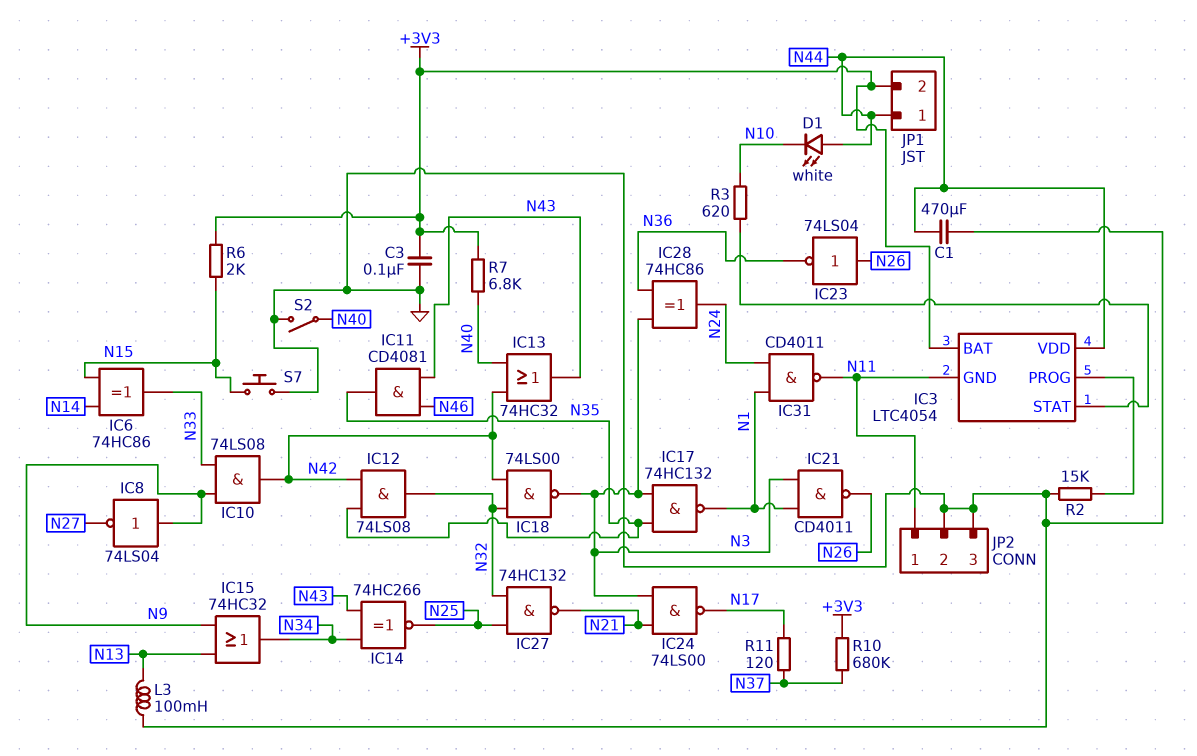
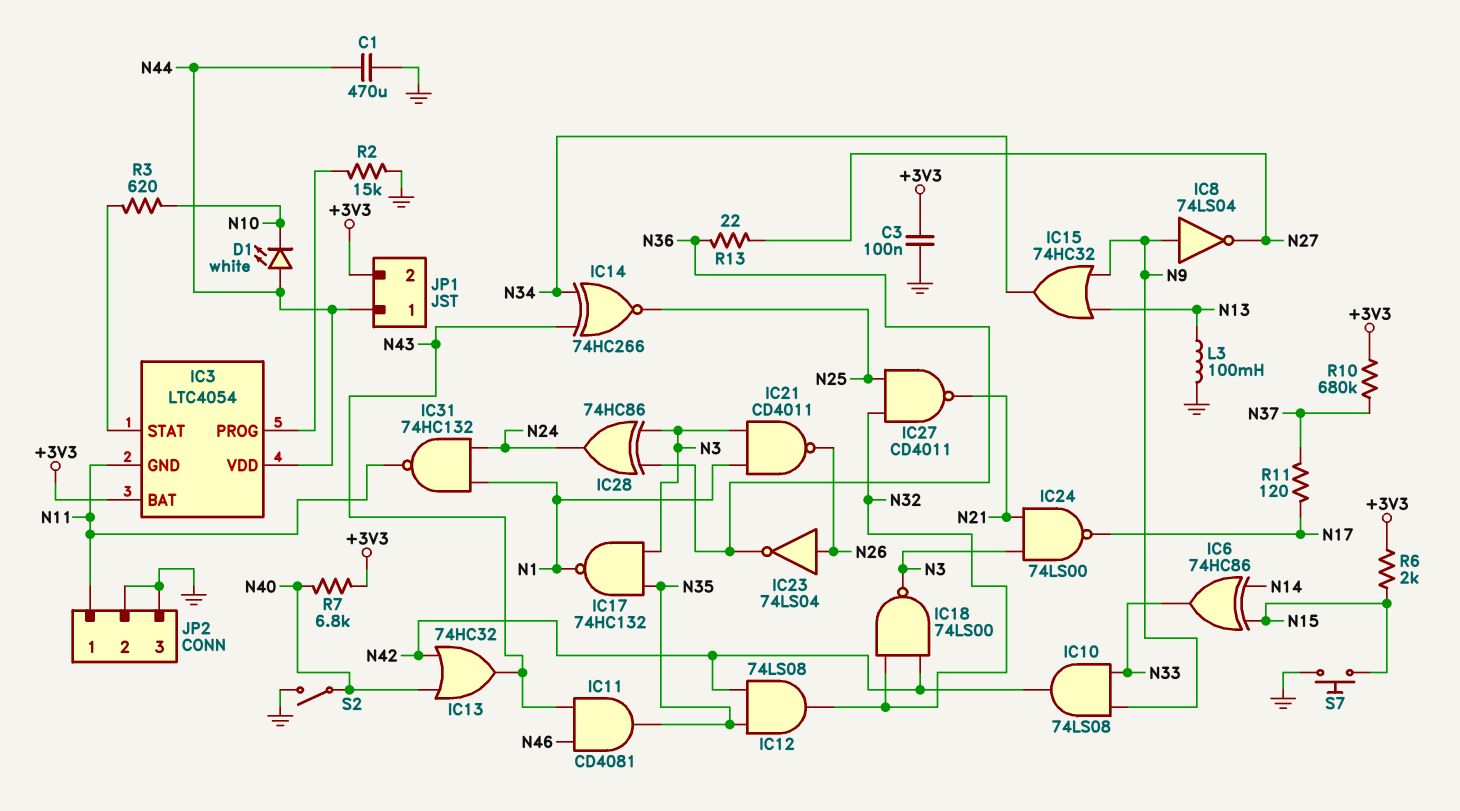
IC27: NAND 74HC132 (in N25, in N32, out N21) -> NAND CD4011 (in N25, in N32, out N21)
IC31: NAND CD4011 (in N1, in N24, out N11) -> NAND 74HC132 (in N1, in N24, out N11)
R13: none -> 22 (N27, N36)

